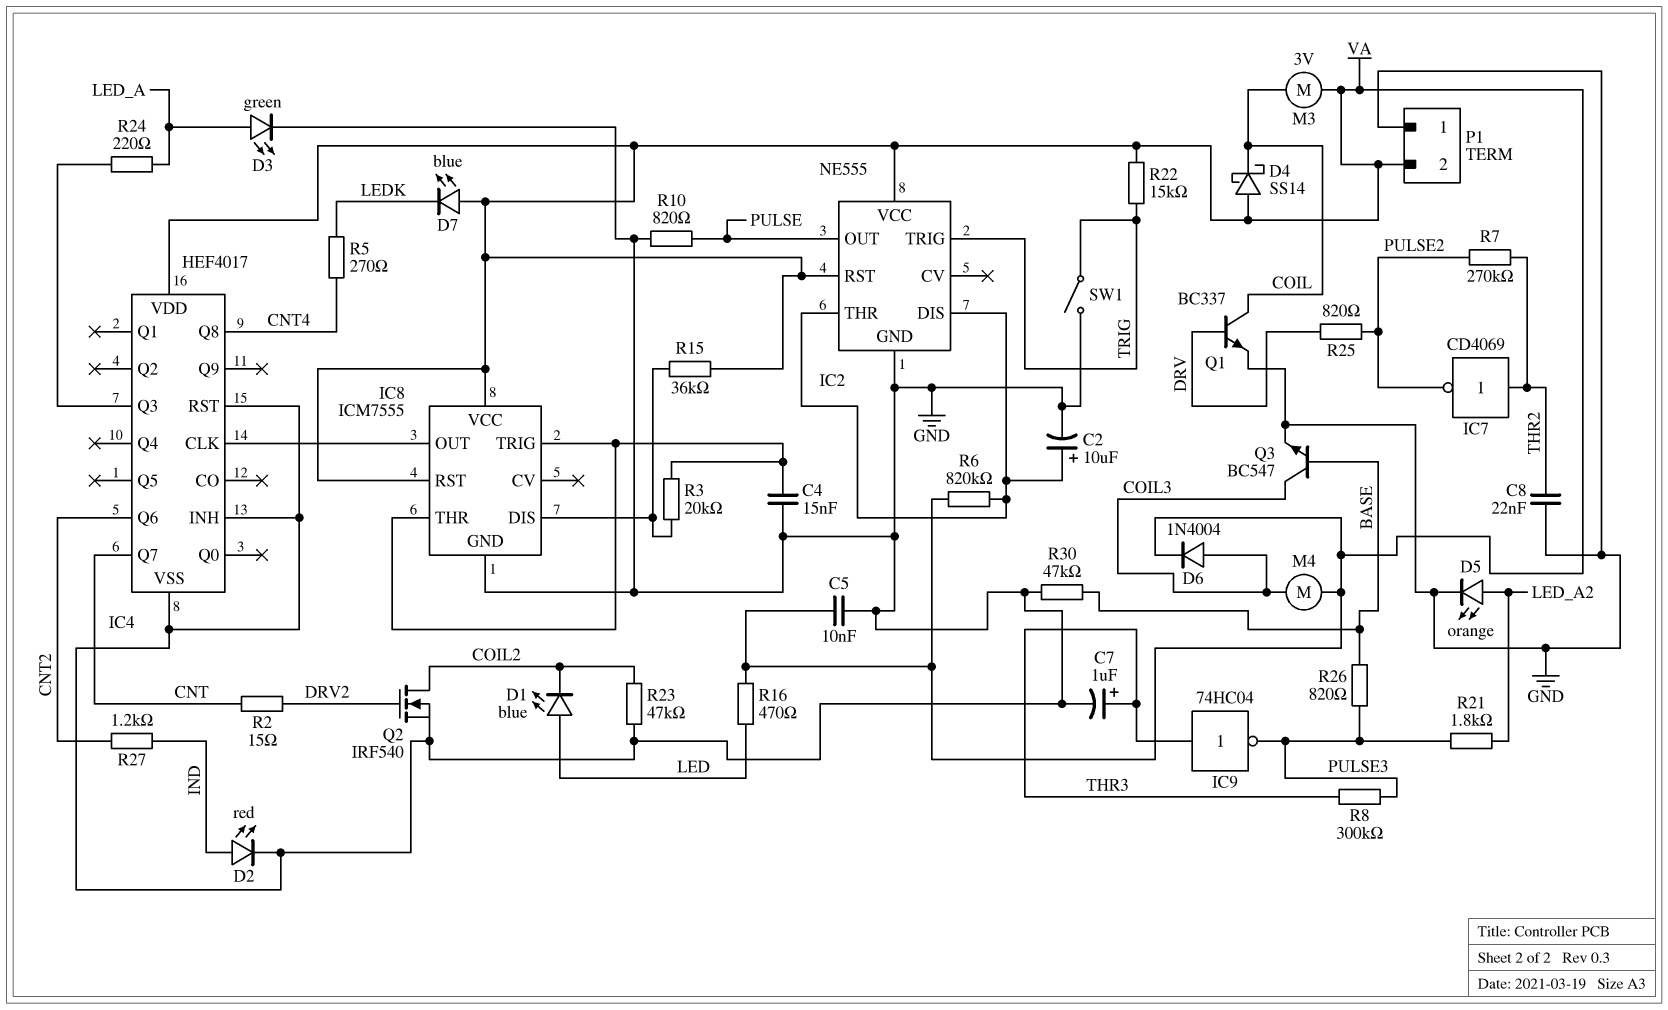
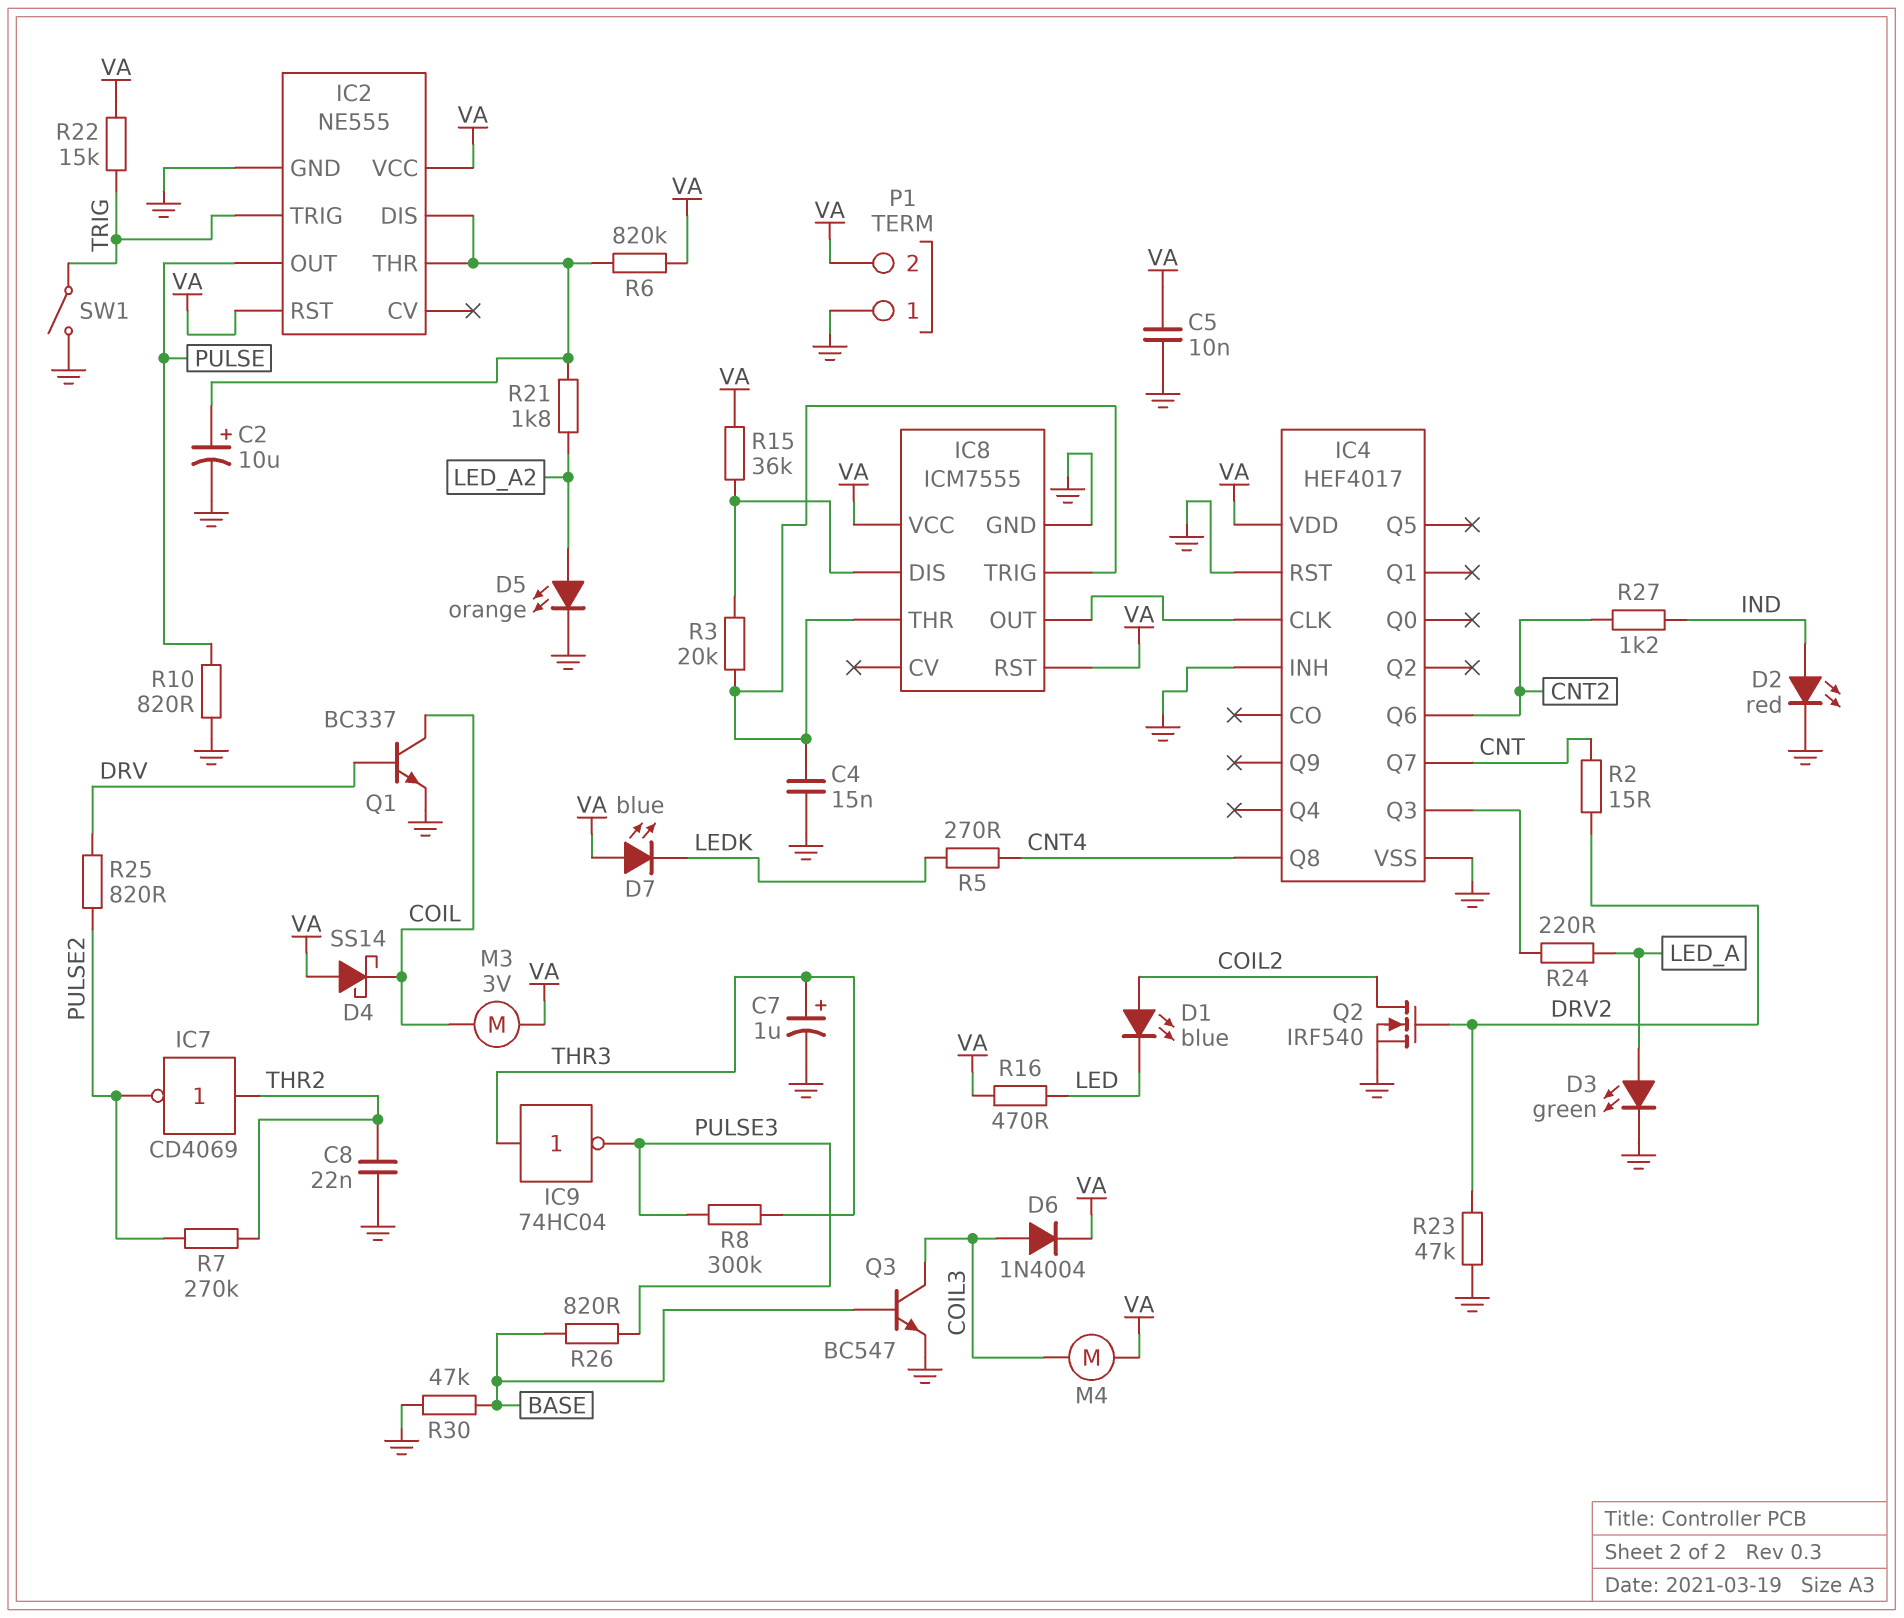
D1: LED blue (A LED, K COIL2) -> LED blue (A COIL2, K LED)
R21: 1.8k (LED_A2, PULSE3) -> 1.8k (IC2/DIS, LED_A2)
R23: 47k (COIL2, GND) -> 47k (DRV2, GND)

